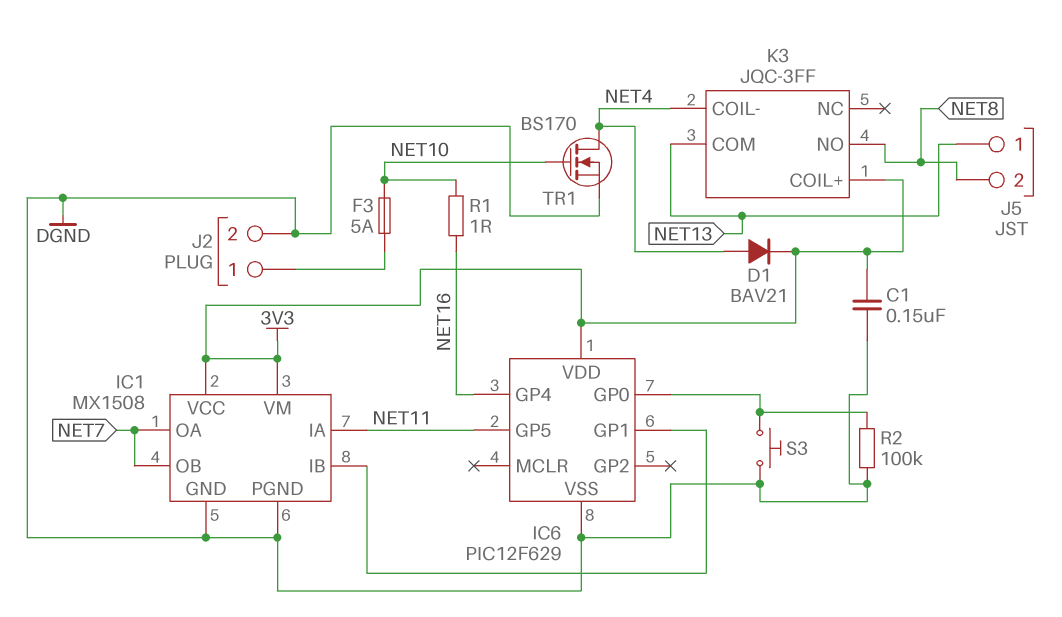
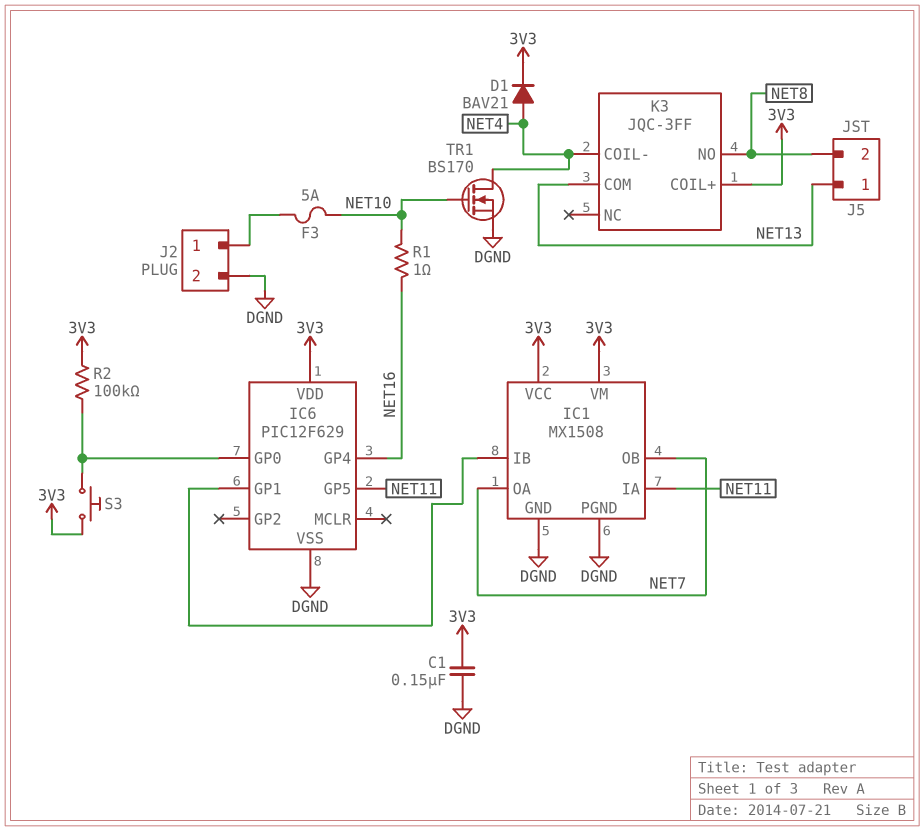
R2: 100k (DGND, IC6/GP0) -> 100k (3V3, IC6/GP0)
S3: button (DGND, IC6/GP0) -> button (3V3, IC6/GP0)

